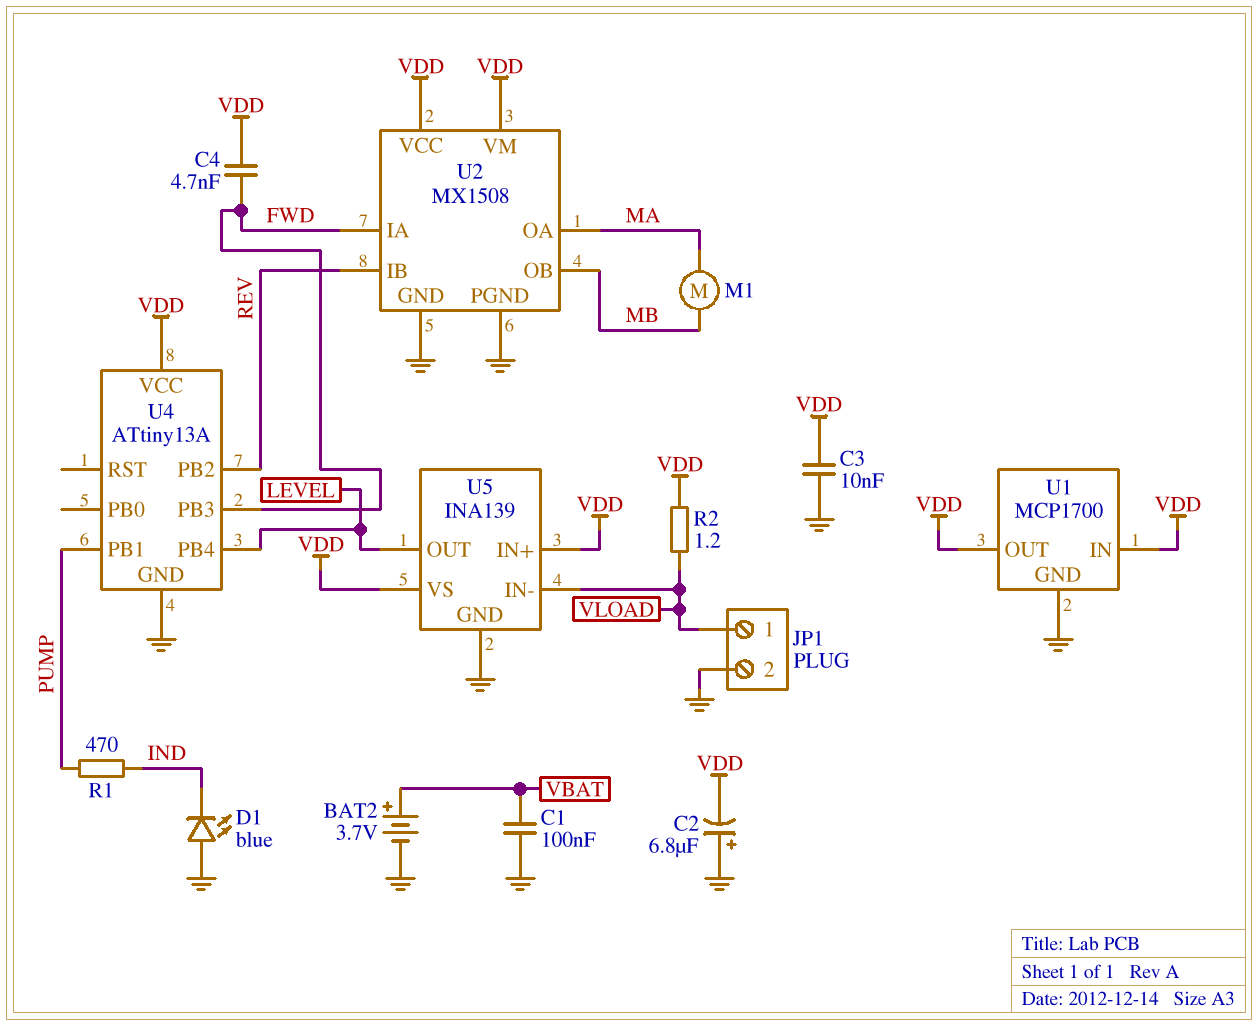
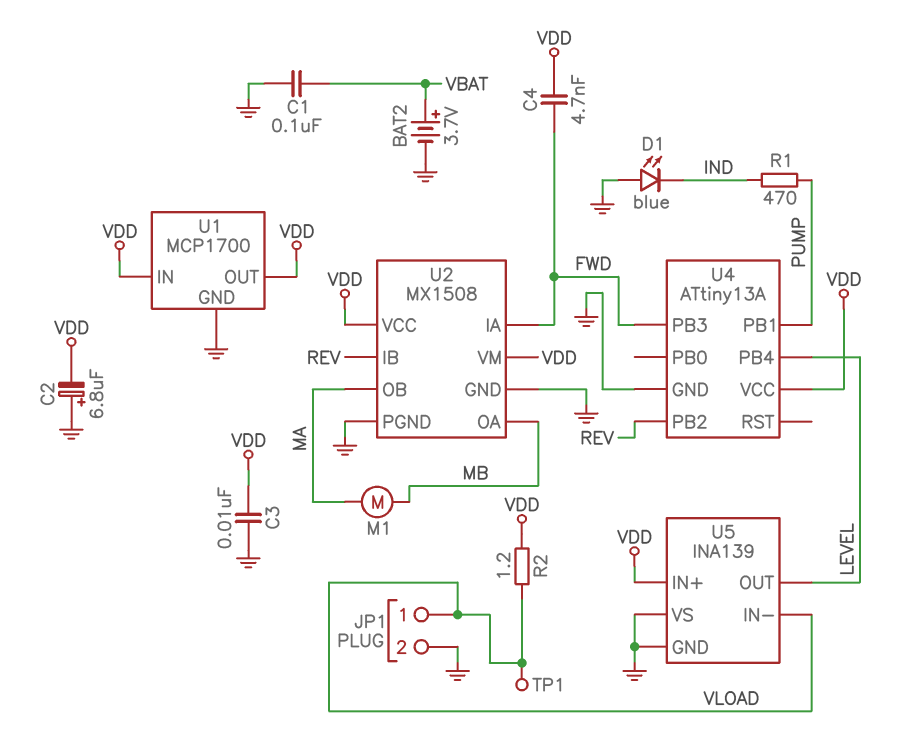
TP1: none -> test point (VLOAD)
U2 pin OA: MA -> MB
U2 pin OB: MB -> MA
U5 pin VS: VDD -> GND

